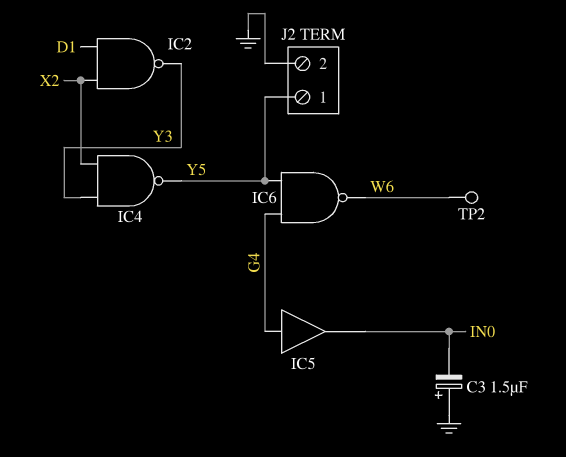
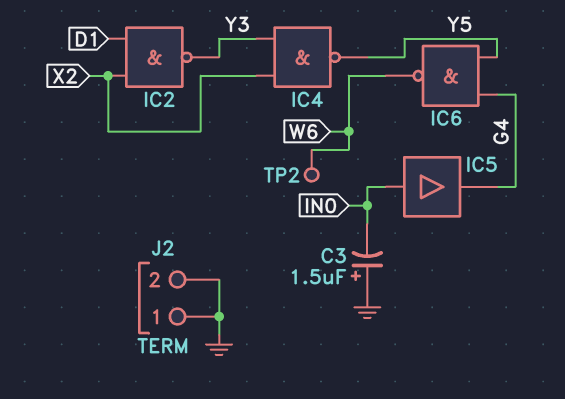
IC5: buffer (in G4, out IN0) -> buffer (in IN0, out G4)
J2 pin 1: Y5 -> GND

